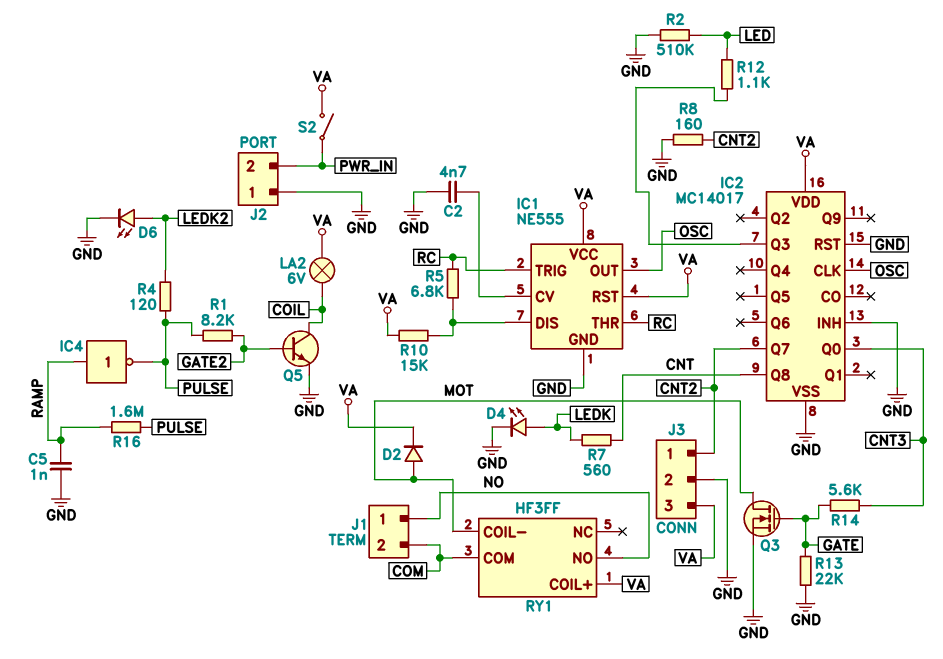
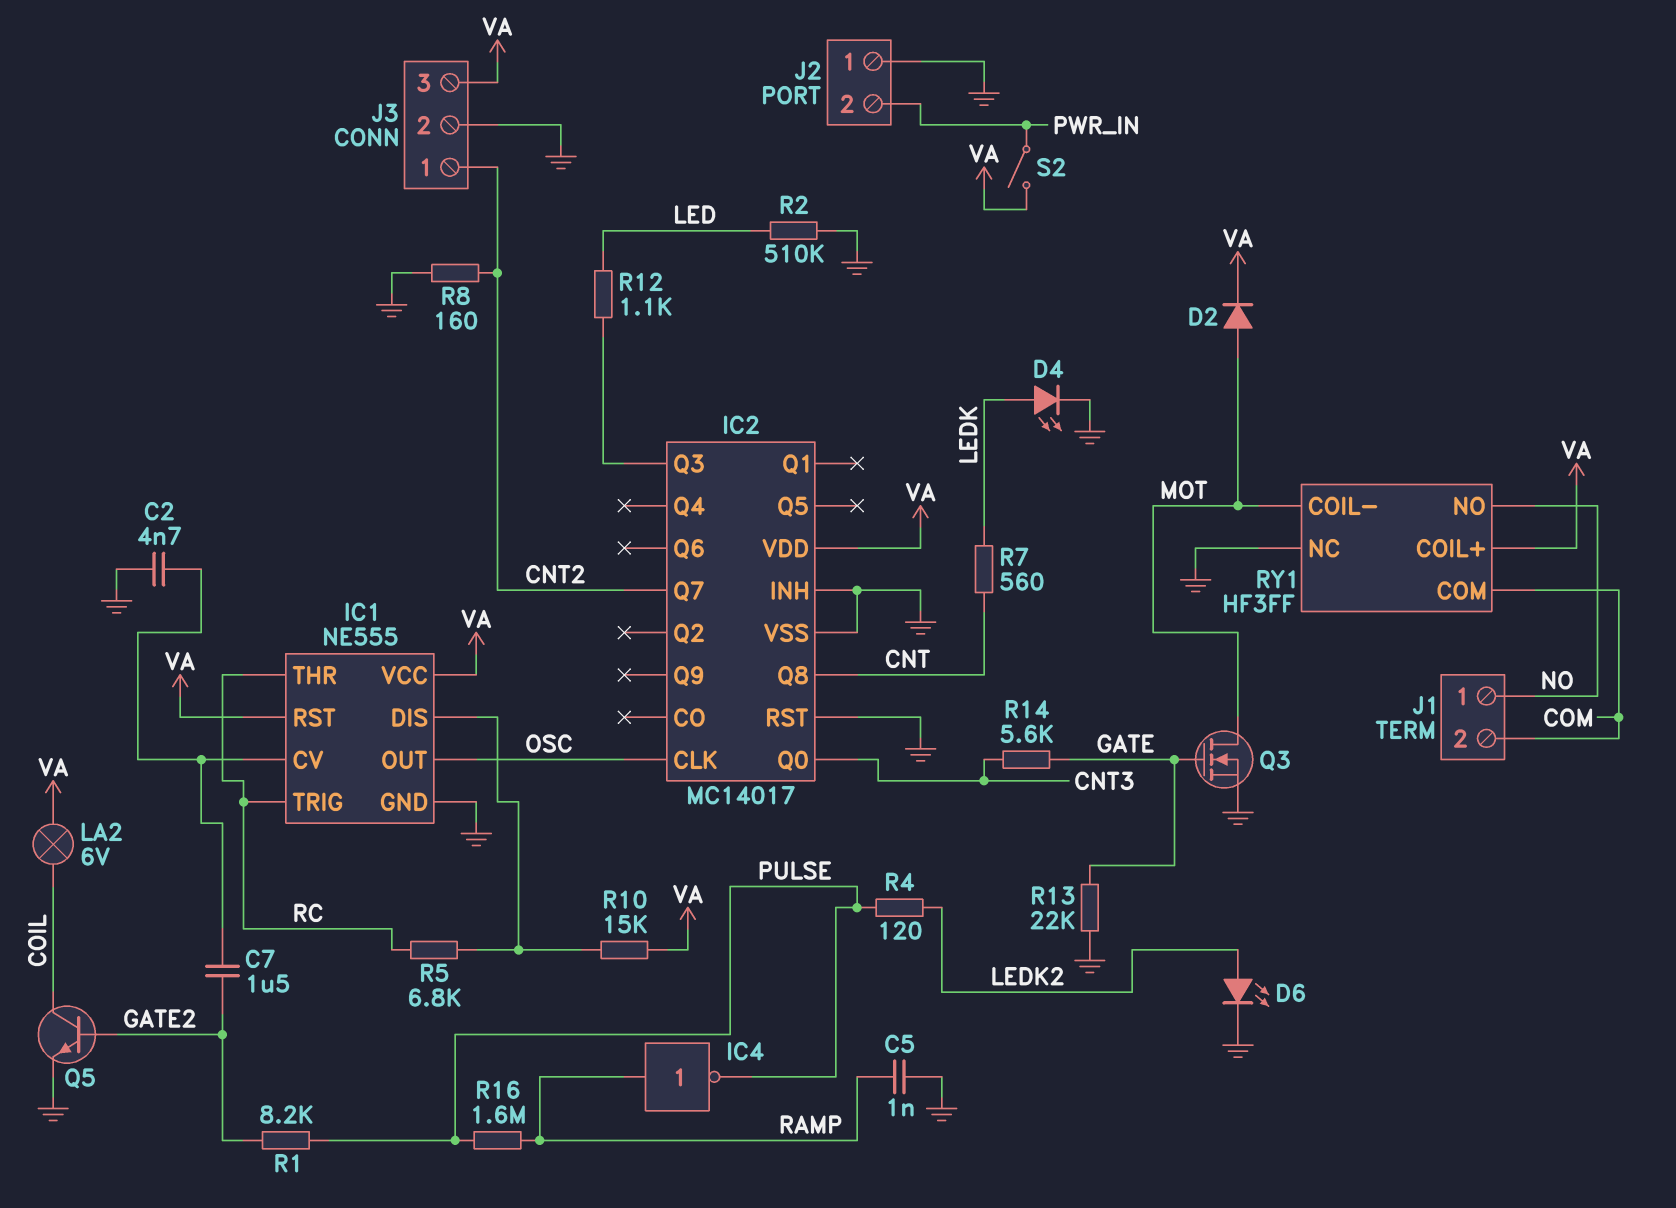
C7: none -> 1.5uF (GATE2, IC1/CV)
RY1 pin NC: none -> GND

